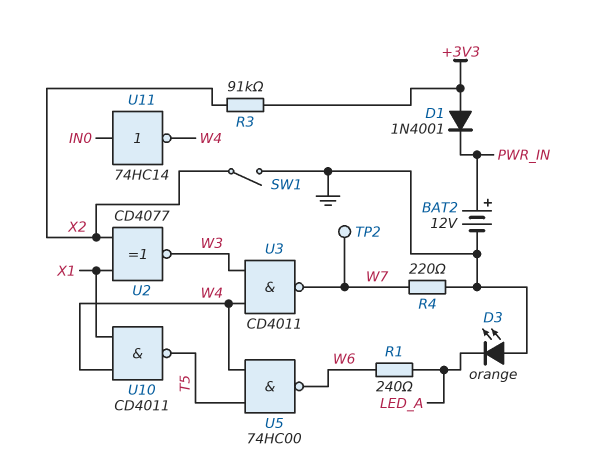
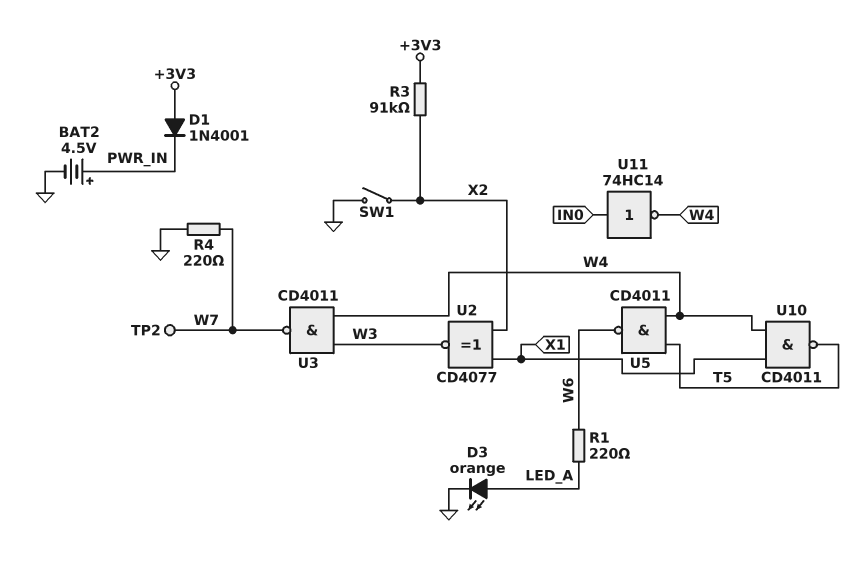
BAT2: 12V (plus PWR_IN, minus GND) -> 4.5V (plus PWR_IN, minus GND)
D3: LED orange (A GND, K LED_A) -> LED orange (A LED_A, K GND)
R1: 240 (LED_A, W6) -> 220 (LED_A, W6)
U5: NAND 74HC00 (in T5, in W4, out W6) -> NAND CD4011 (in T5, in W4, out W6)

